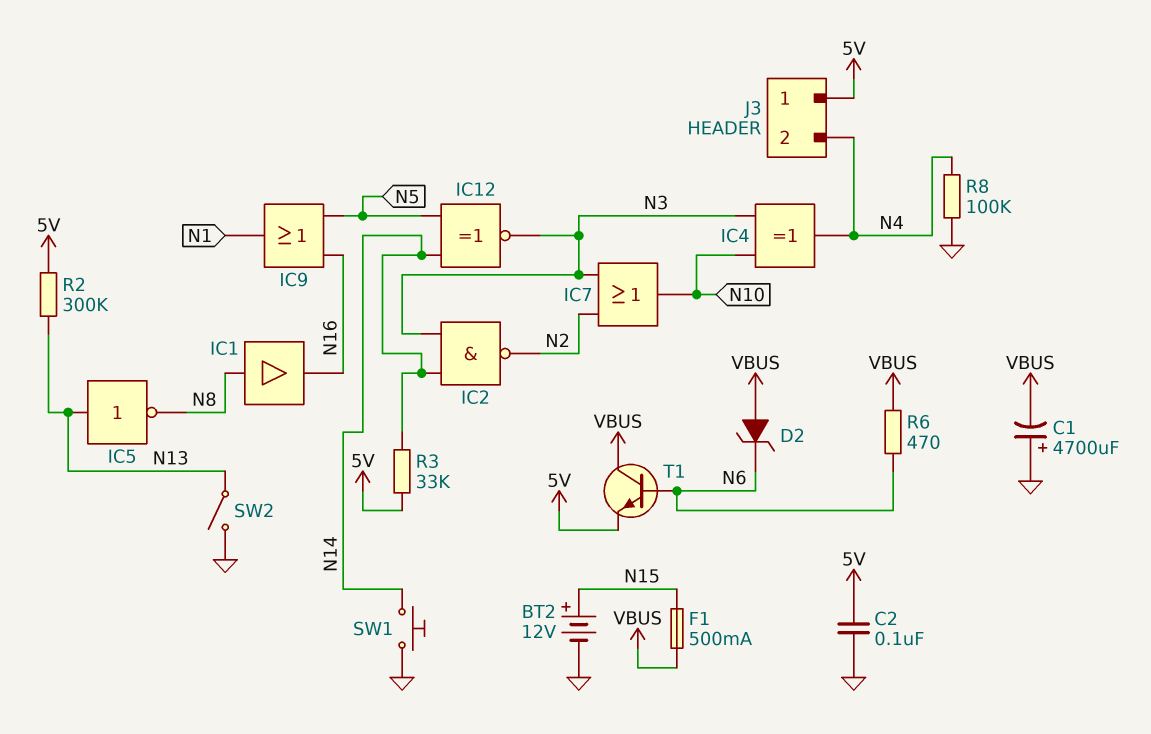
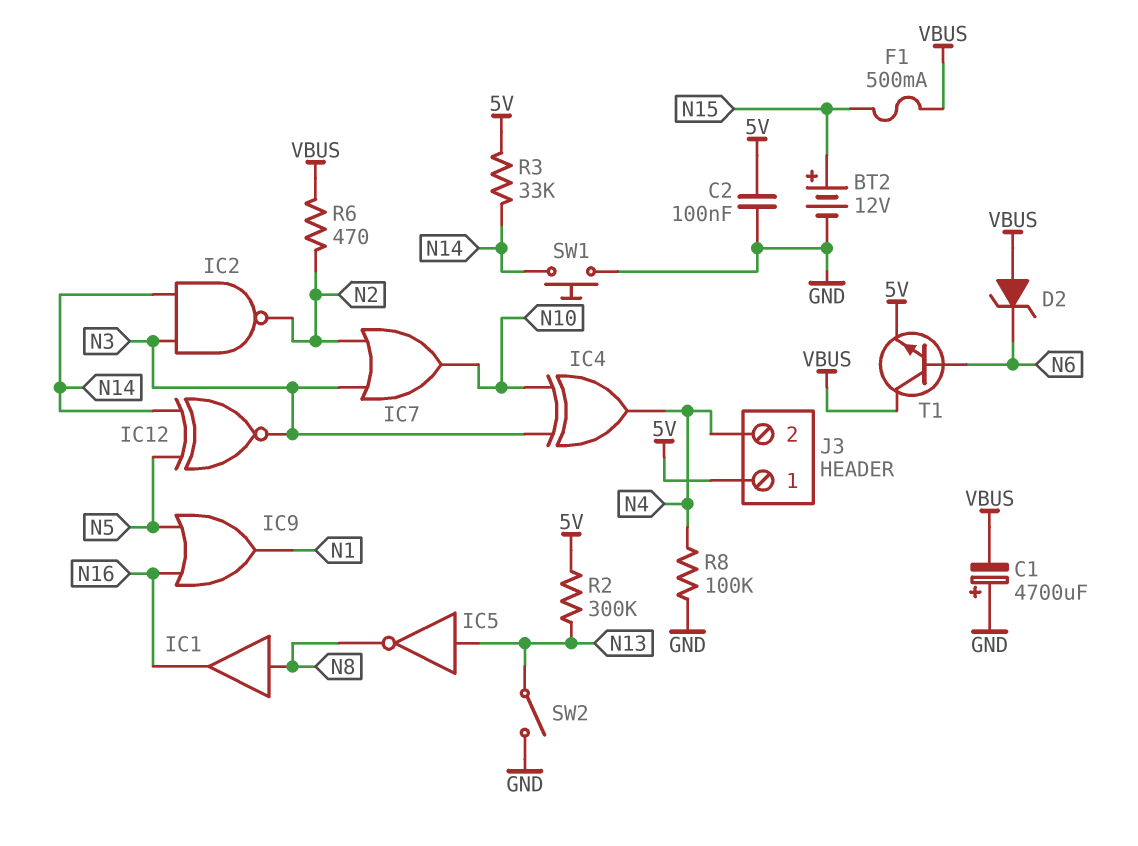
R6: 470 (N6, VBUS) -> 470 (N2, VBUS)

